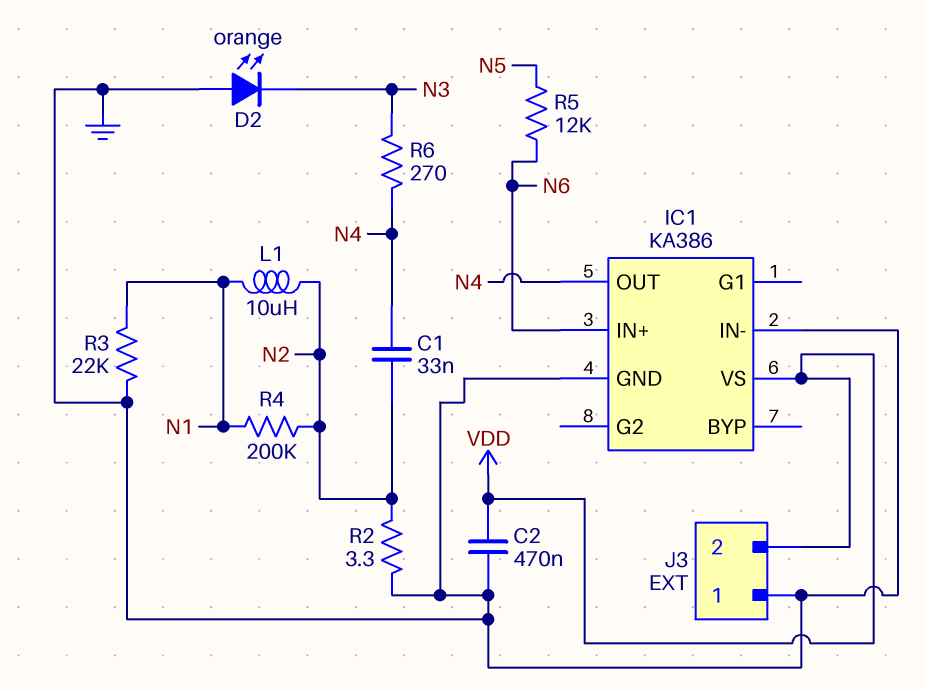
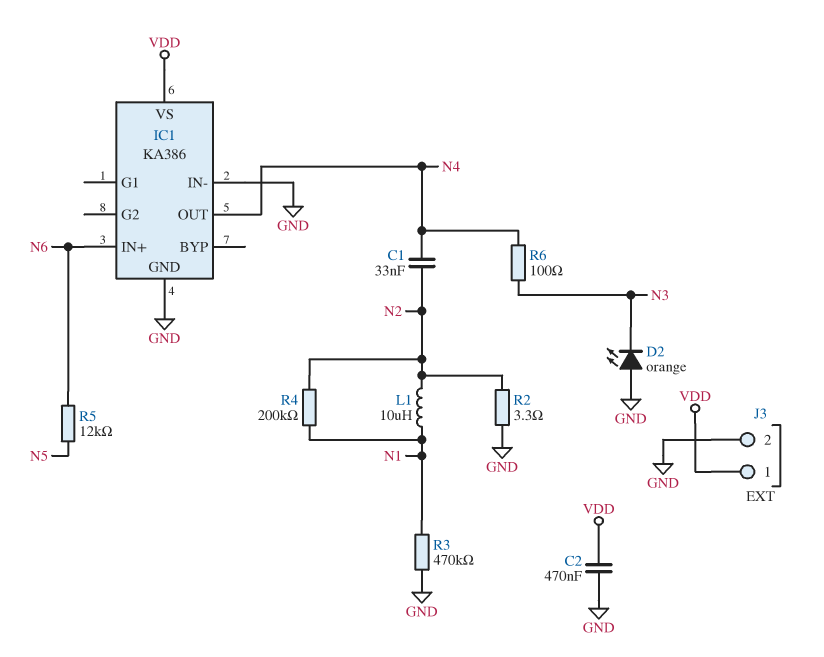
J3 pin 1: GND -> VDD
J3 pin 2: VDD -> GND
R3: 22k (GND, N1) -> 470k (GND, N1)
R6: 270 (N3, N4) -> 100 (N3, N4)

